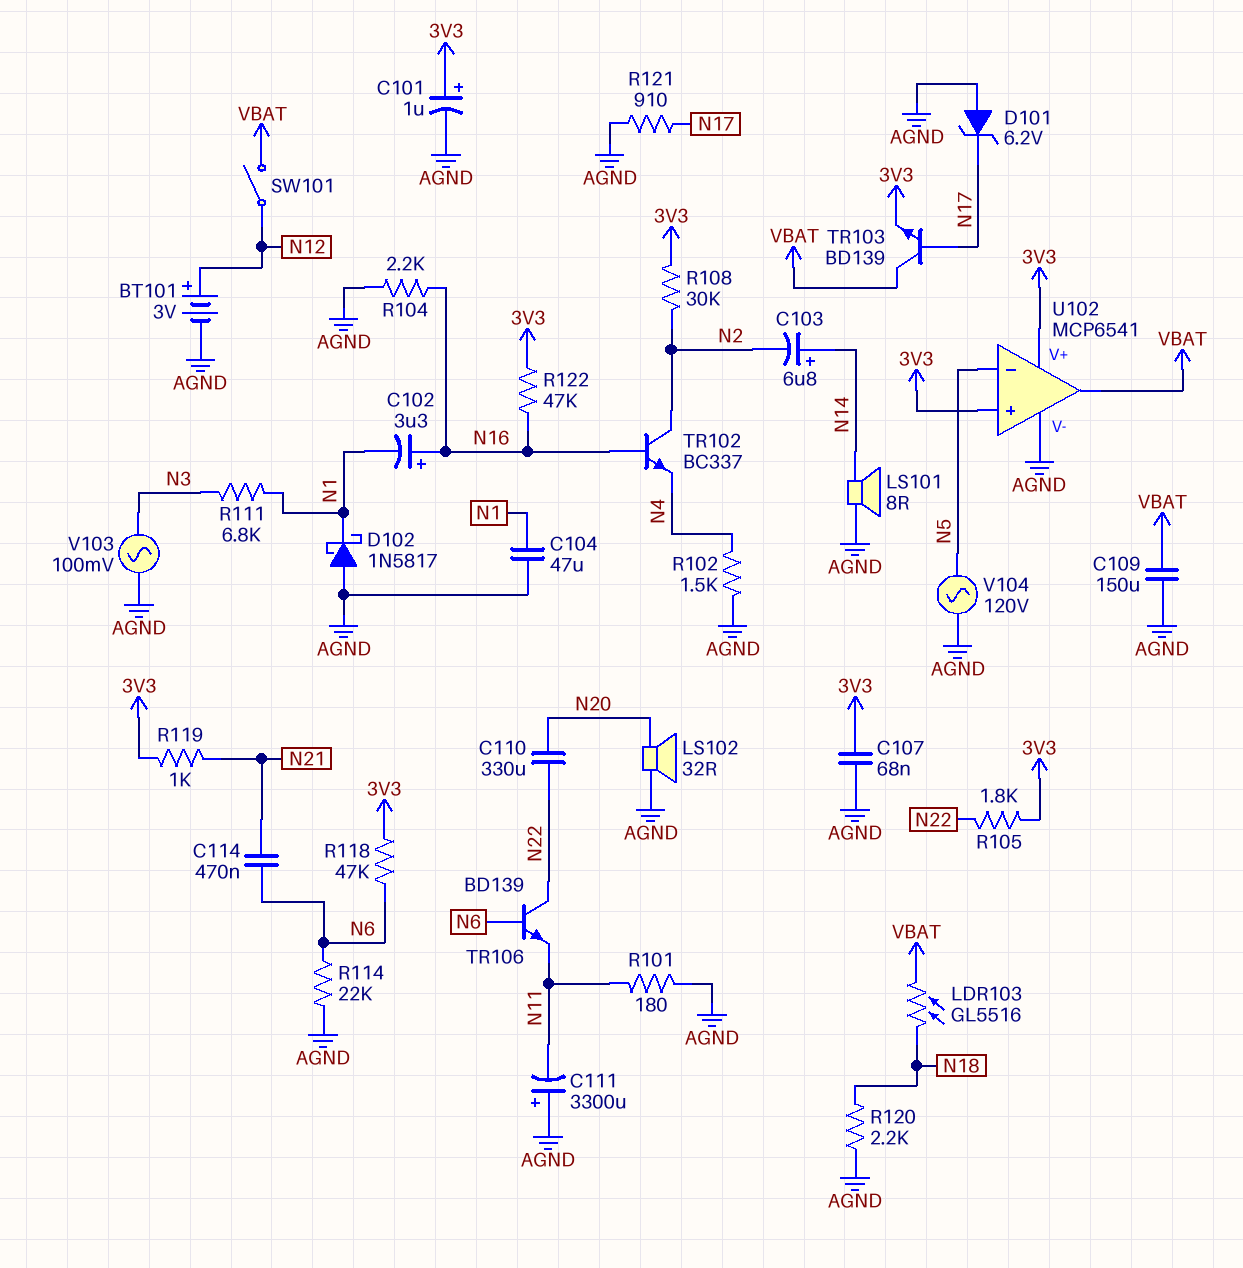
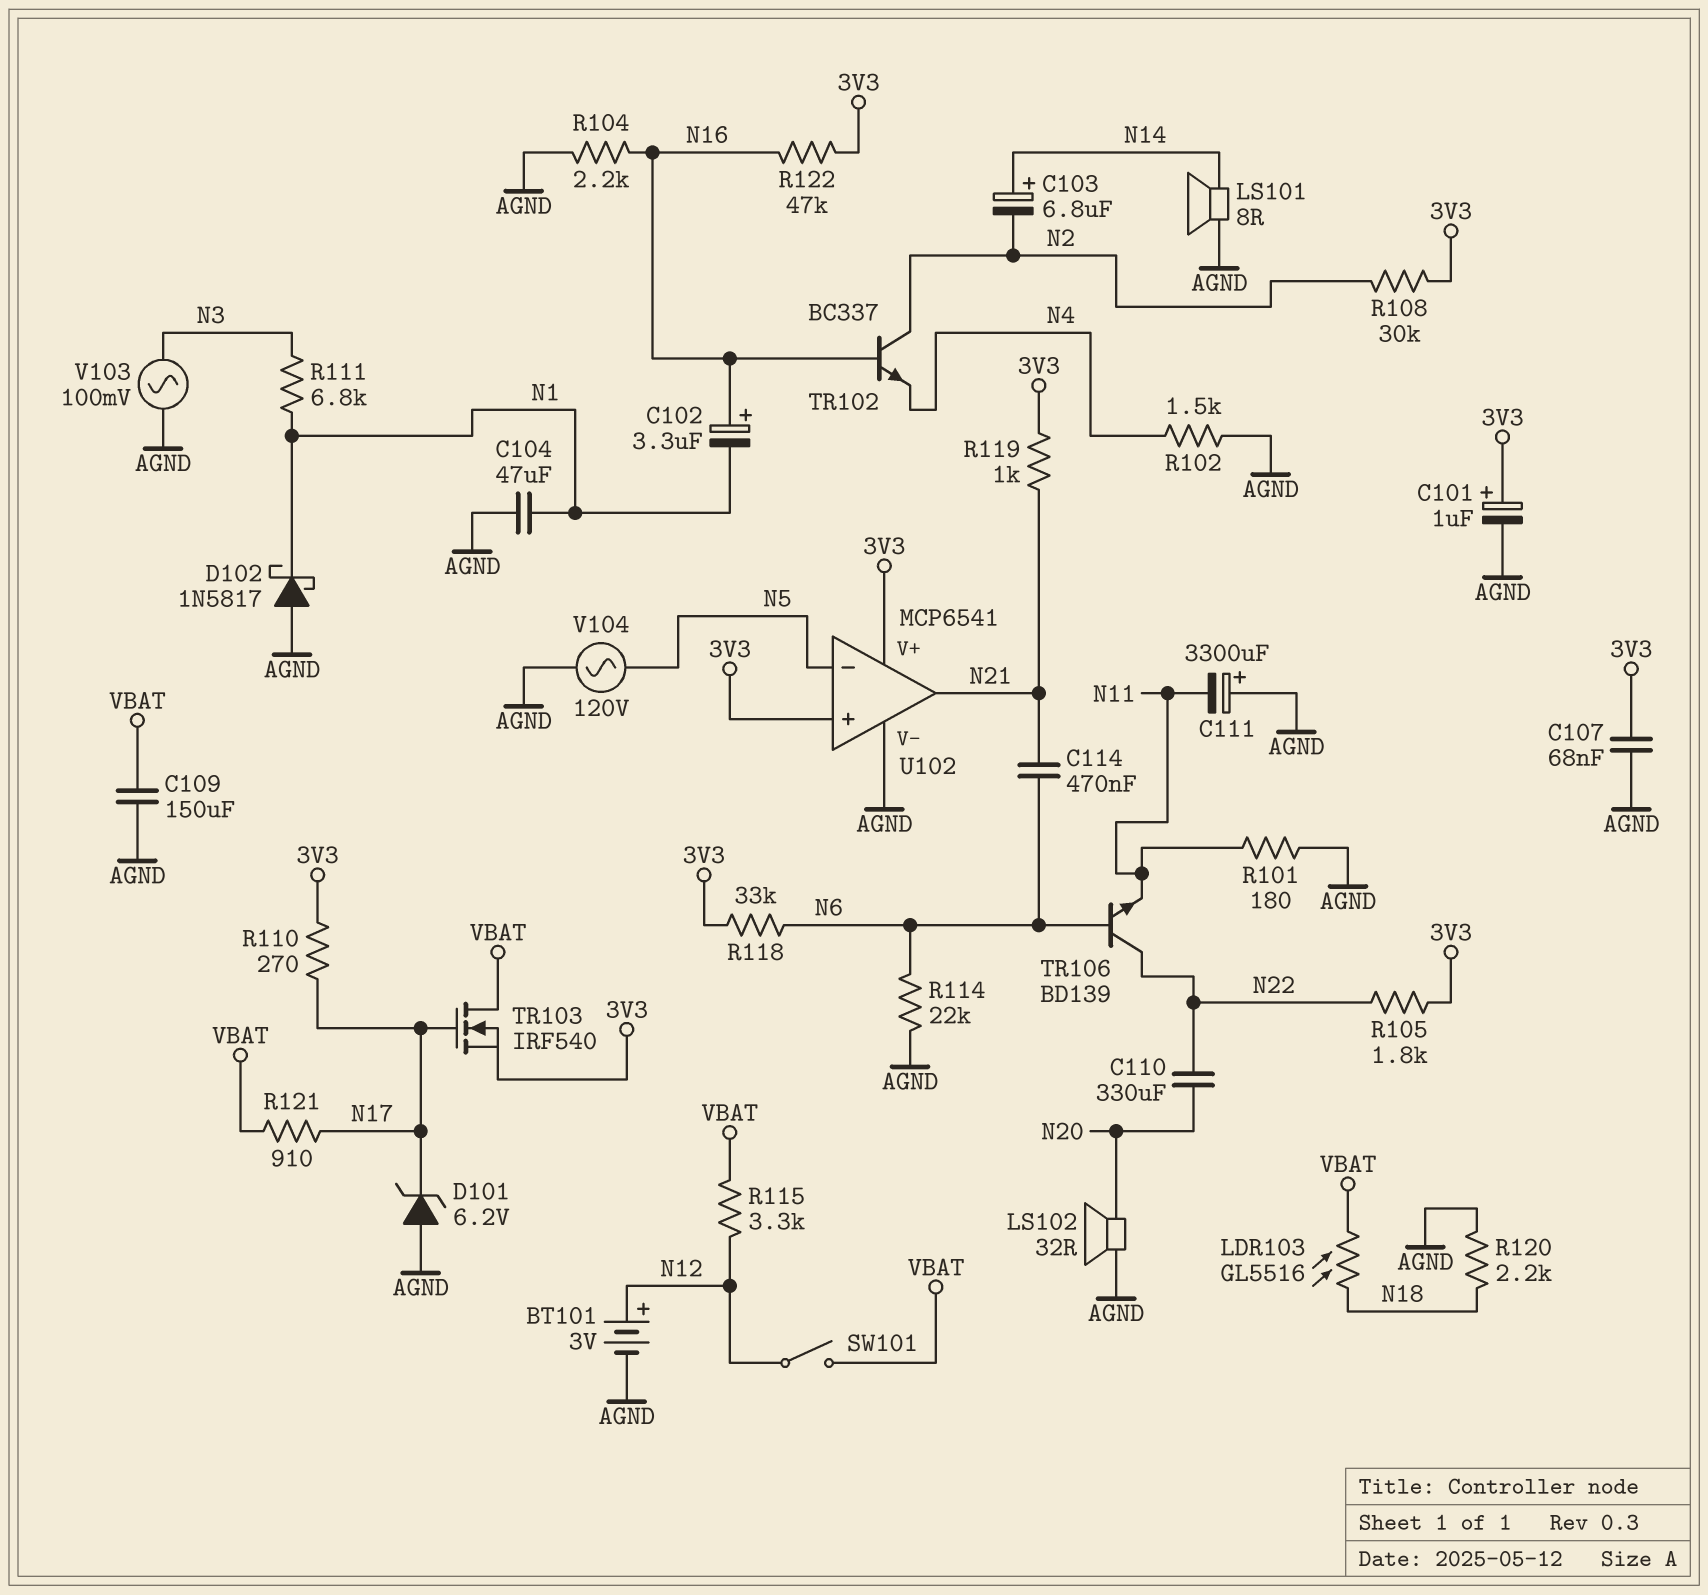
R110: none -> 270 (3V3, N17)
R115: none -> 3.3k (N12, VBAT)
R118: 47k (3V3, N6) -> 33k (3V3, N6)
R121: 910 (AGND, N17) -> 910 (N17, VBAT)
TR103: NPN BD139 (B N17, C VBAT, E 3V3) -> NMOS IRF540 (G N17, D VBAT, S 3V3)
U102 pin out: VBAT -> N21

